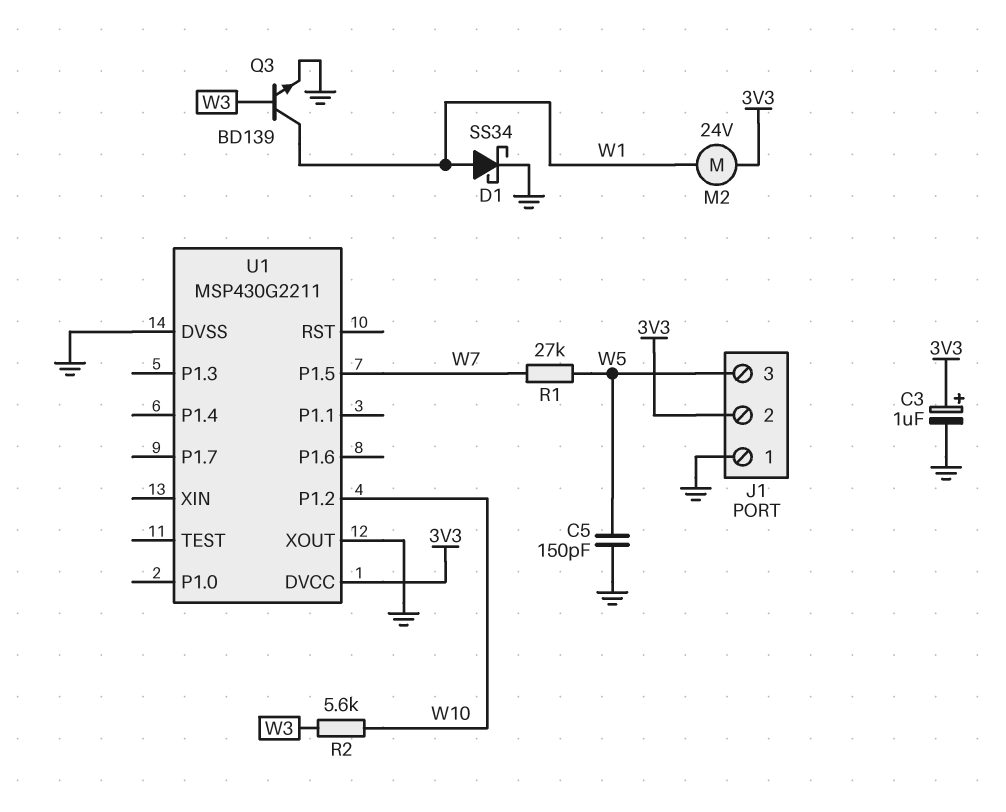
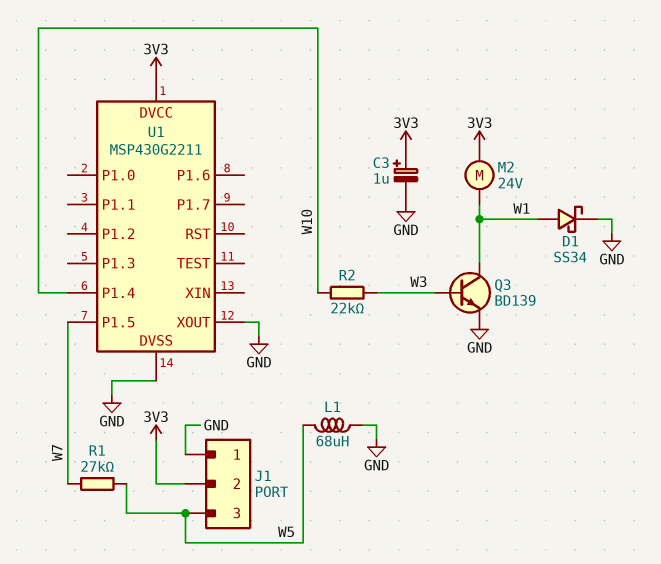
C5: 150pF (GND, W5) -> none
L1: none -> 68uH (GND, W5)
R2: 5.6k (W3, W10) -> 22k (W3, W10)
U1 pin P1.2: W10 -> none
U1 pin P1.4: none -> W10

